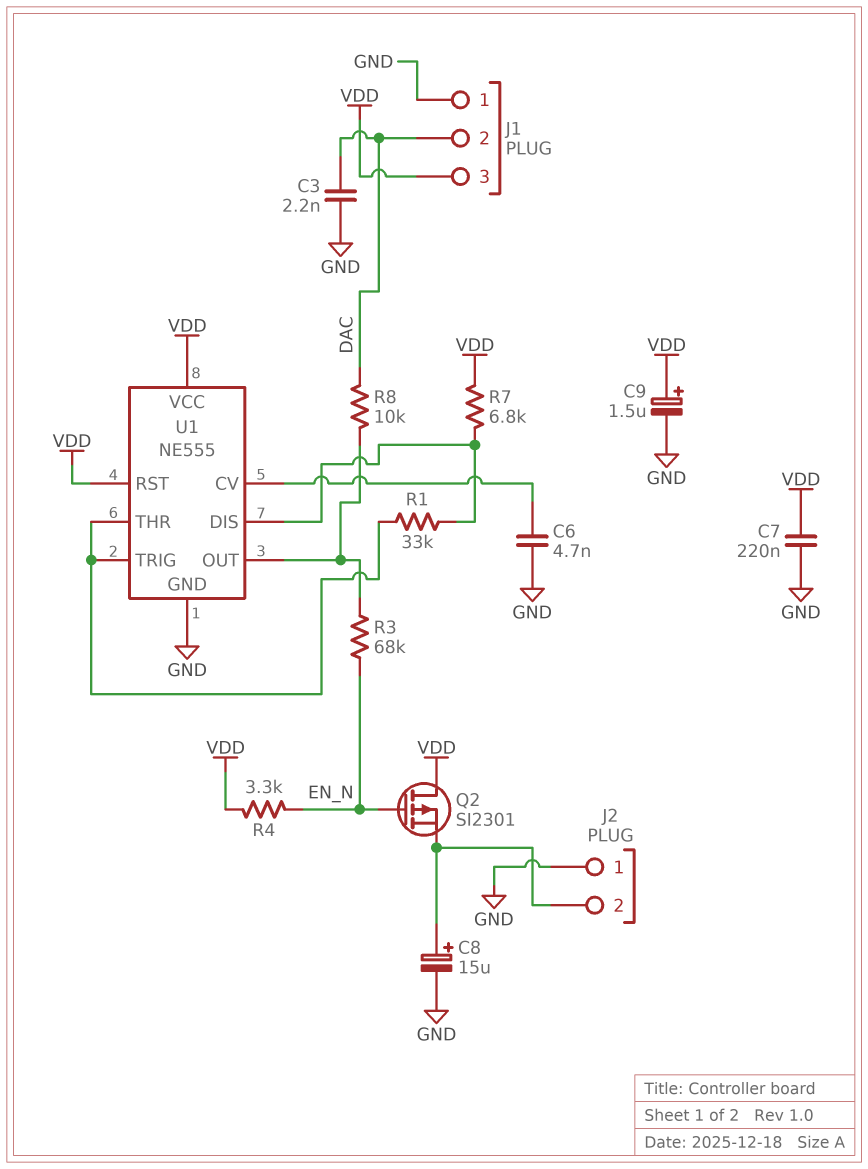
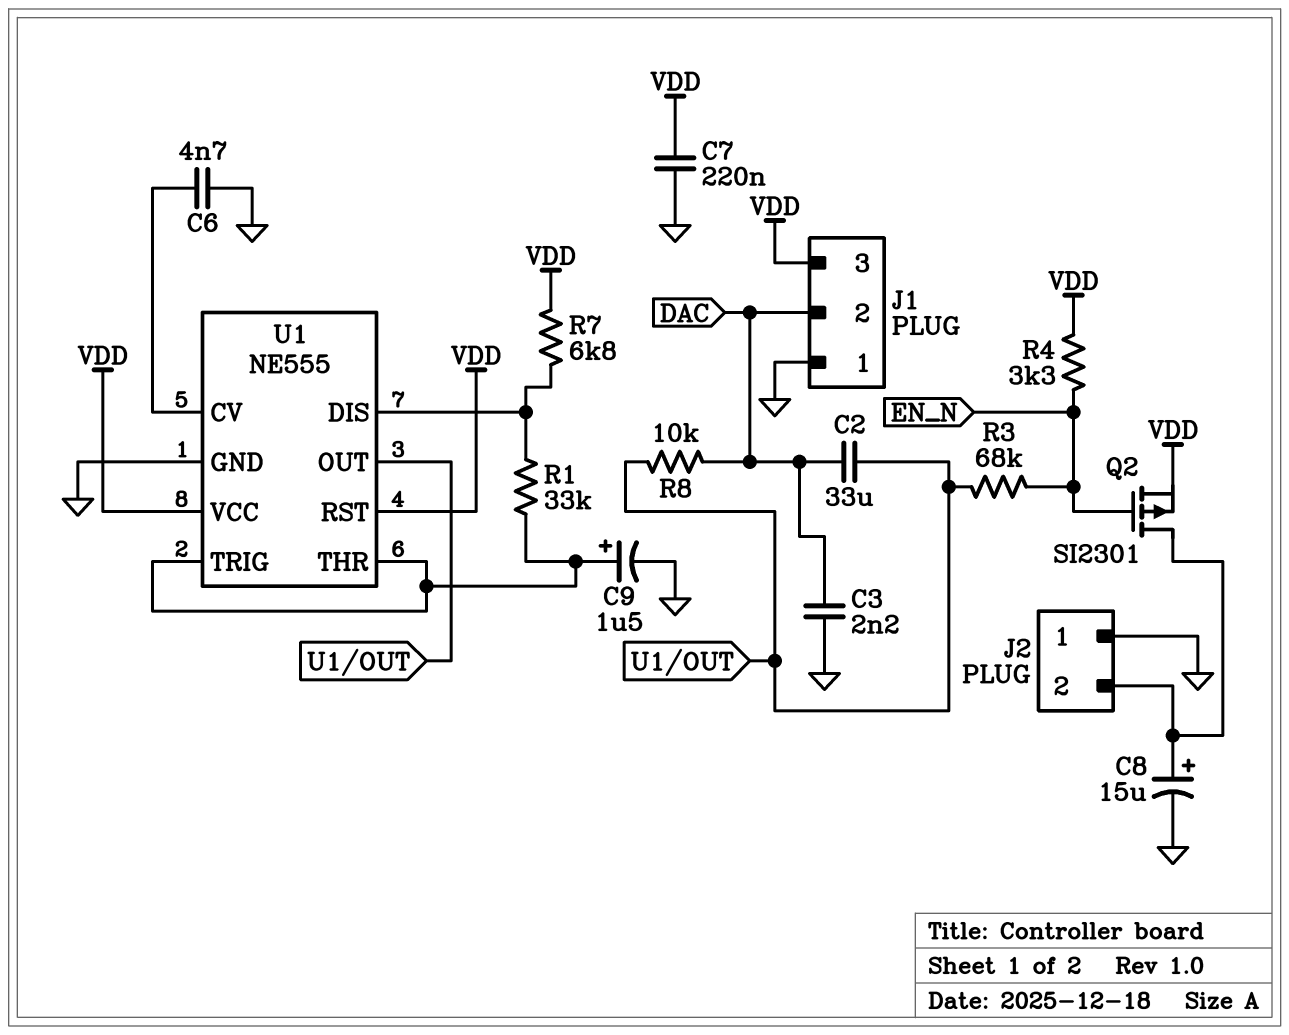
C2: none -> 33uF (DAC, U1/OUT)
C9: 1.5uF (plus VDD, minus GND) -> 1.5uF (plus U1/THR, minus GND)
Q2: PMOS SI2301 (G EN_N, D VDD, S J2/2) -> PMOS SI2301 (G EN_N, D J2/2, S VDD)

